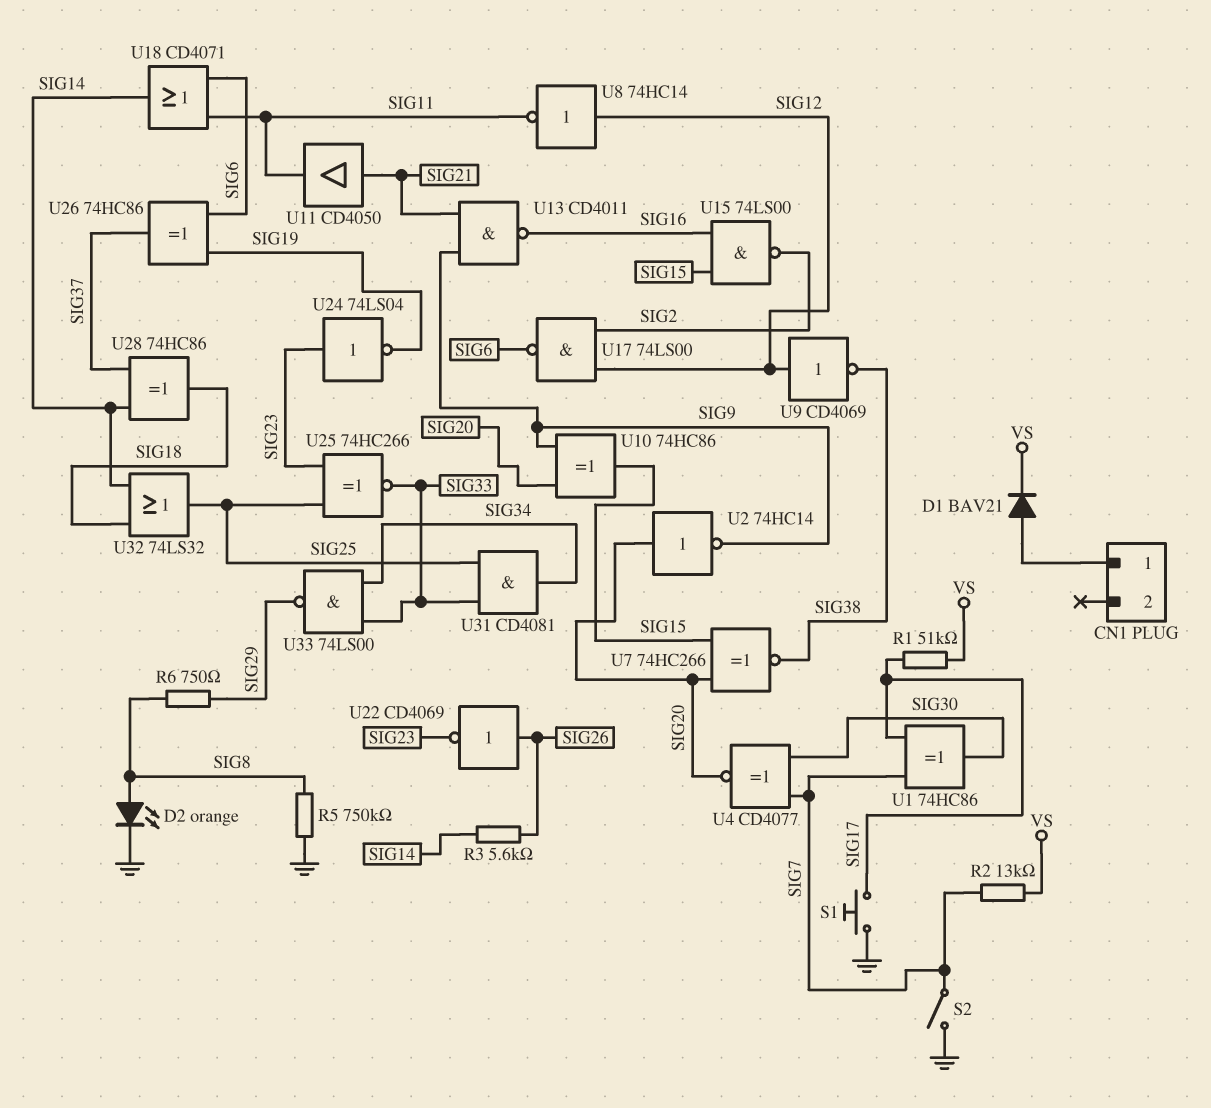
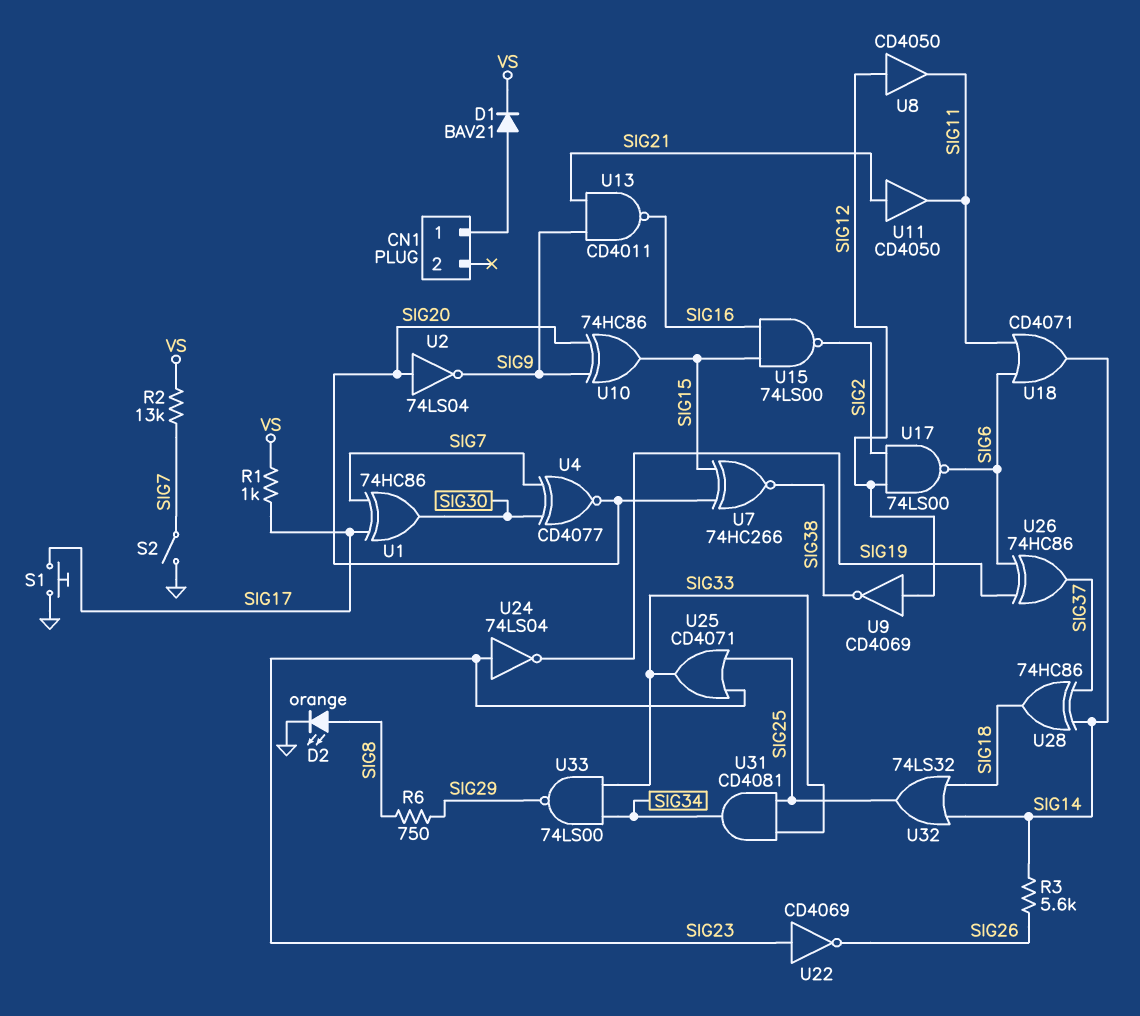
R1: 51k (SIG17, VS) -> 1k (SIG17, VS)
R5: 750k (GND, SIG8) -> none
U2: NOT 74HC14 (in SIG20, out SIG9) -> NOT 74LS04 (in SIG20, out SIG9)
U8: NOT 74HC14 (in SIG12, out SIG11) -> buffer CD4050 (in SIG12, out SIG11)
U22: NOT CD4069 (in SIG26, out SIG23) -> NOT CD4069 (in SIG23, out SIG26)
U25: XNOR 74HC266 (in SIG23, in SIG25, out SIG33) -> OR CD4071 (in SIG23, in SIG25, out SIG33)

